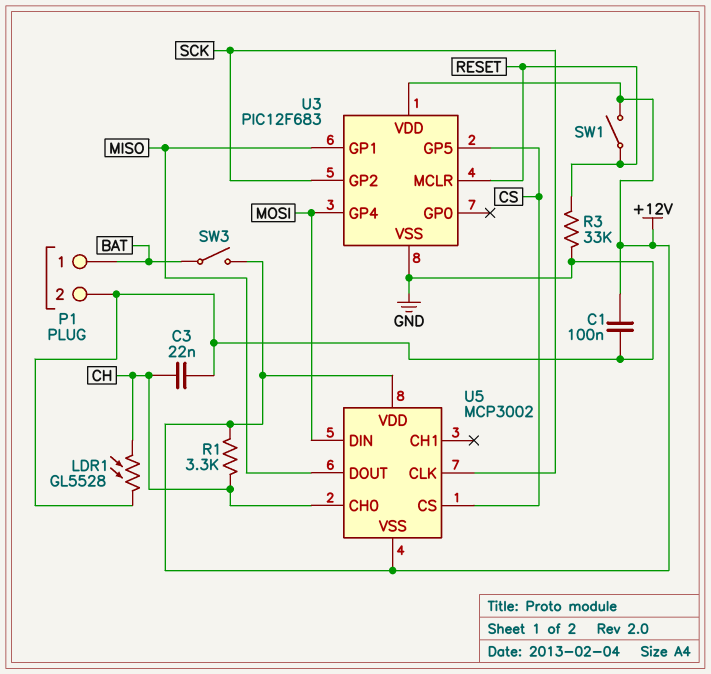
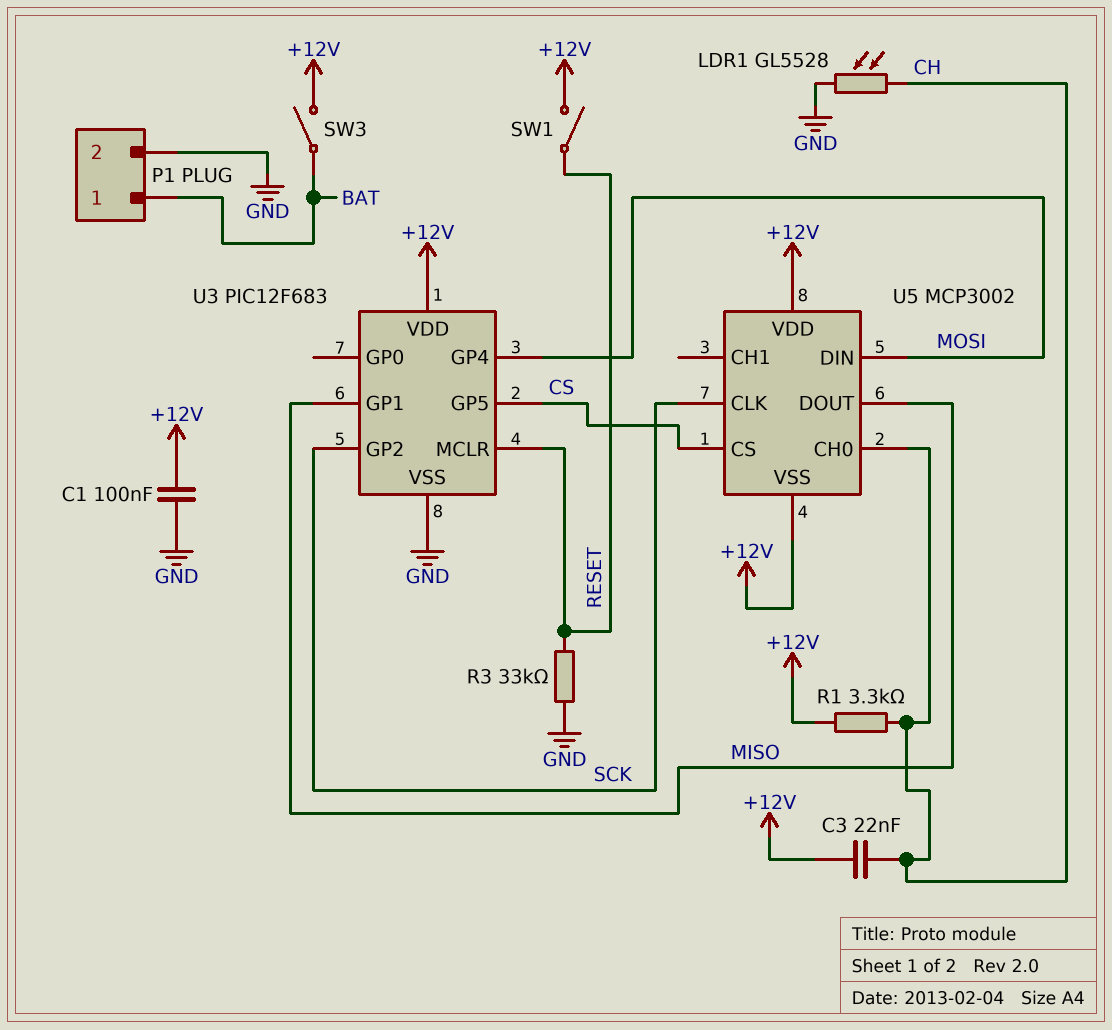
C3: 22nF (CH, GND) -> 22nF (+12V, CH)

